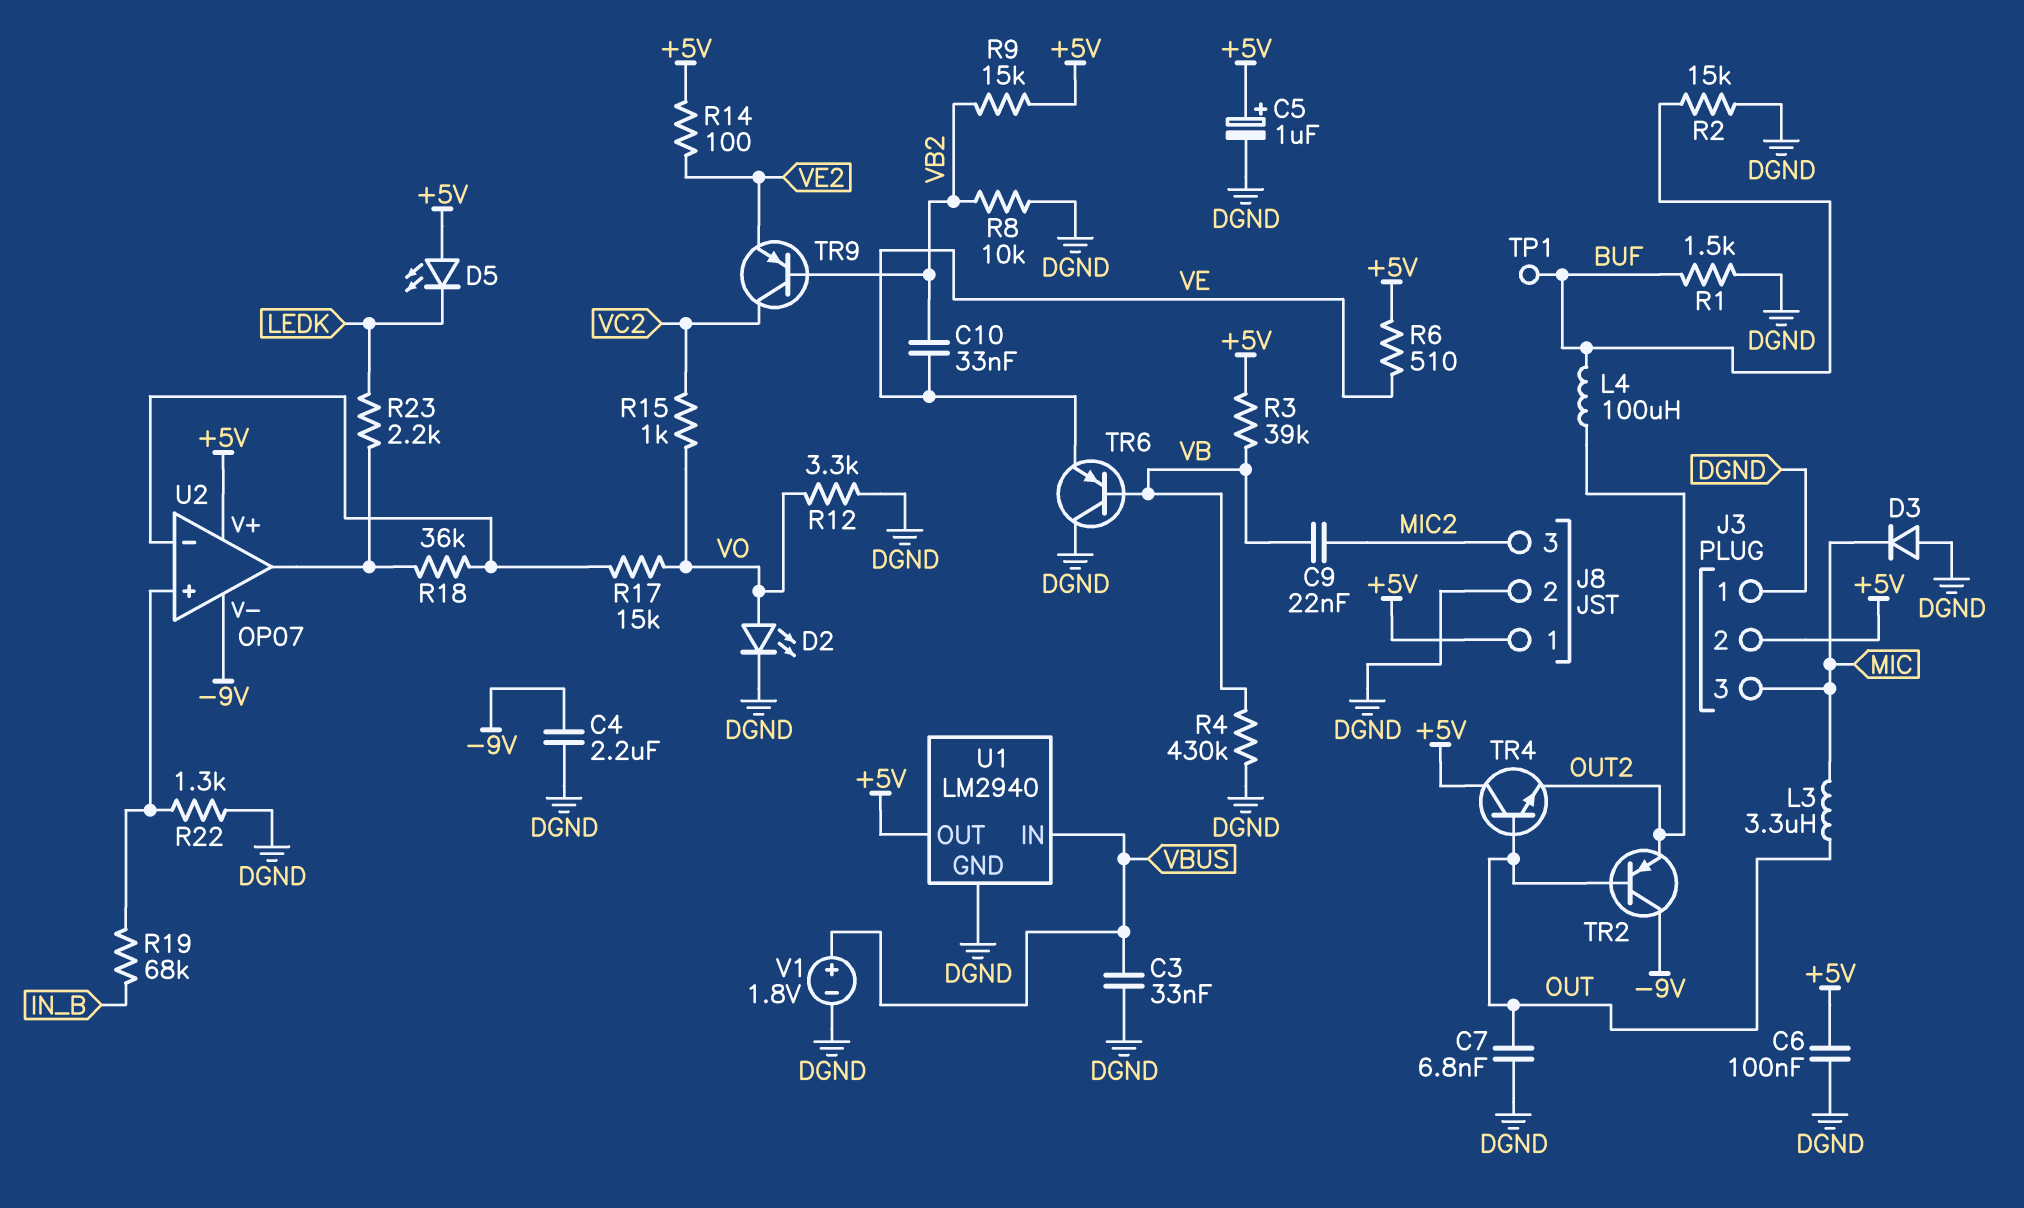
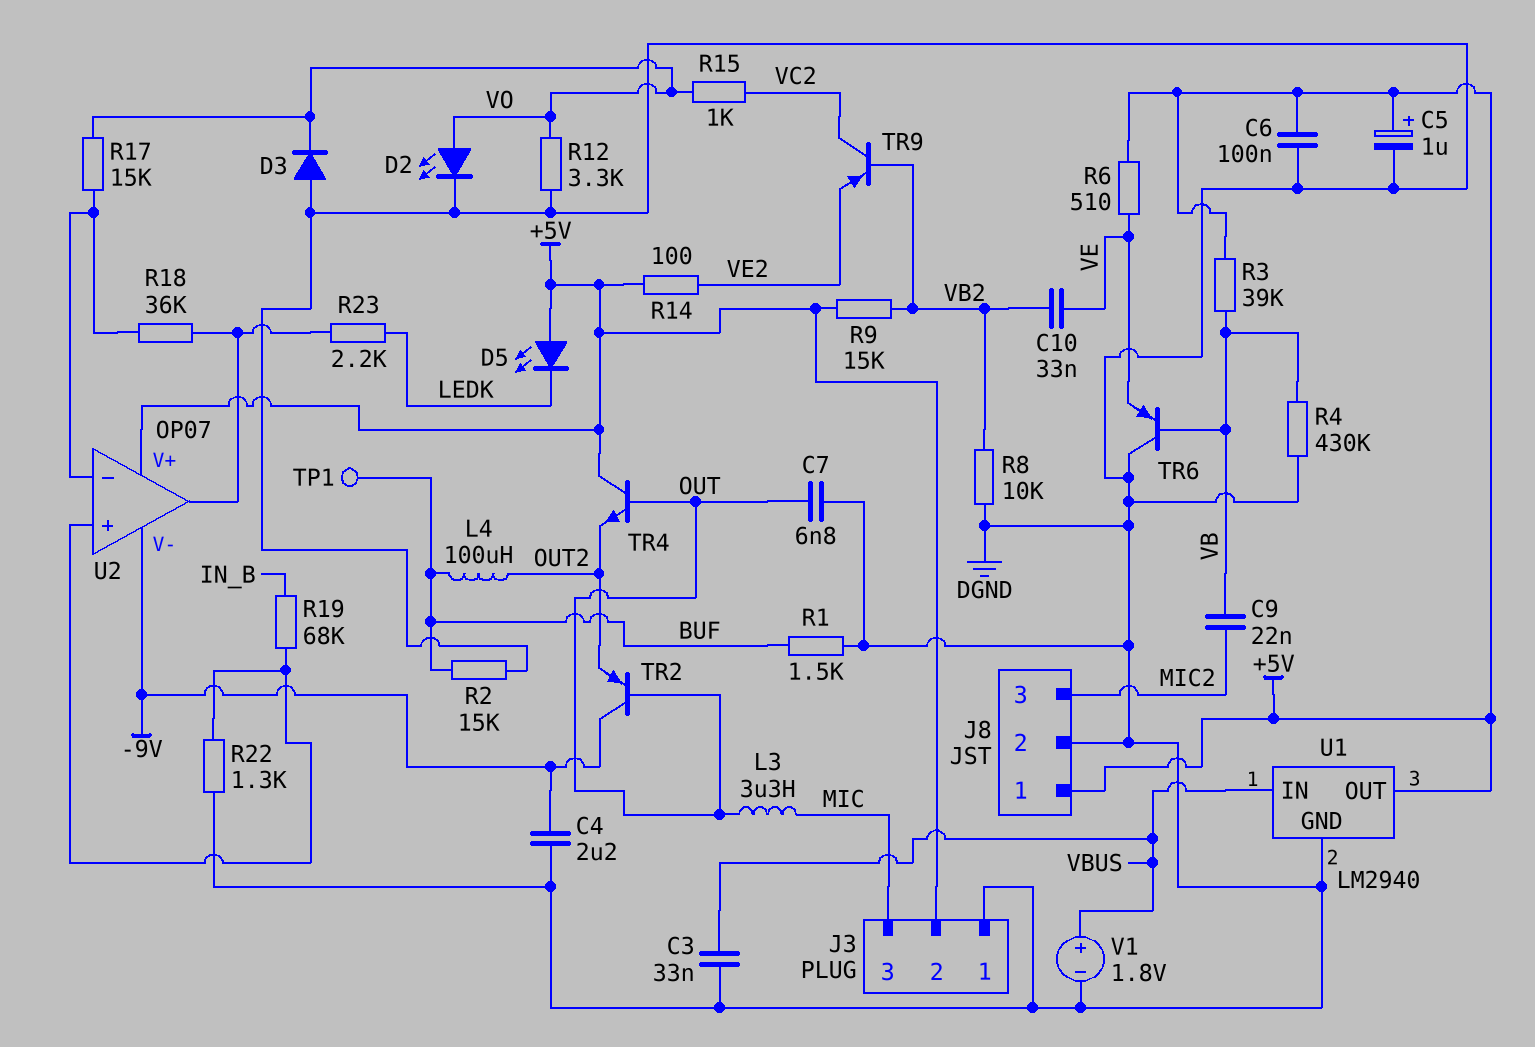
D3: diode (A DGND, K MIC) -> diode (A DGND, K VO)

